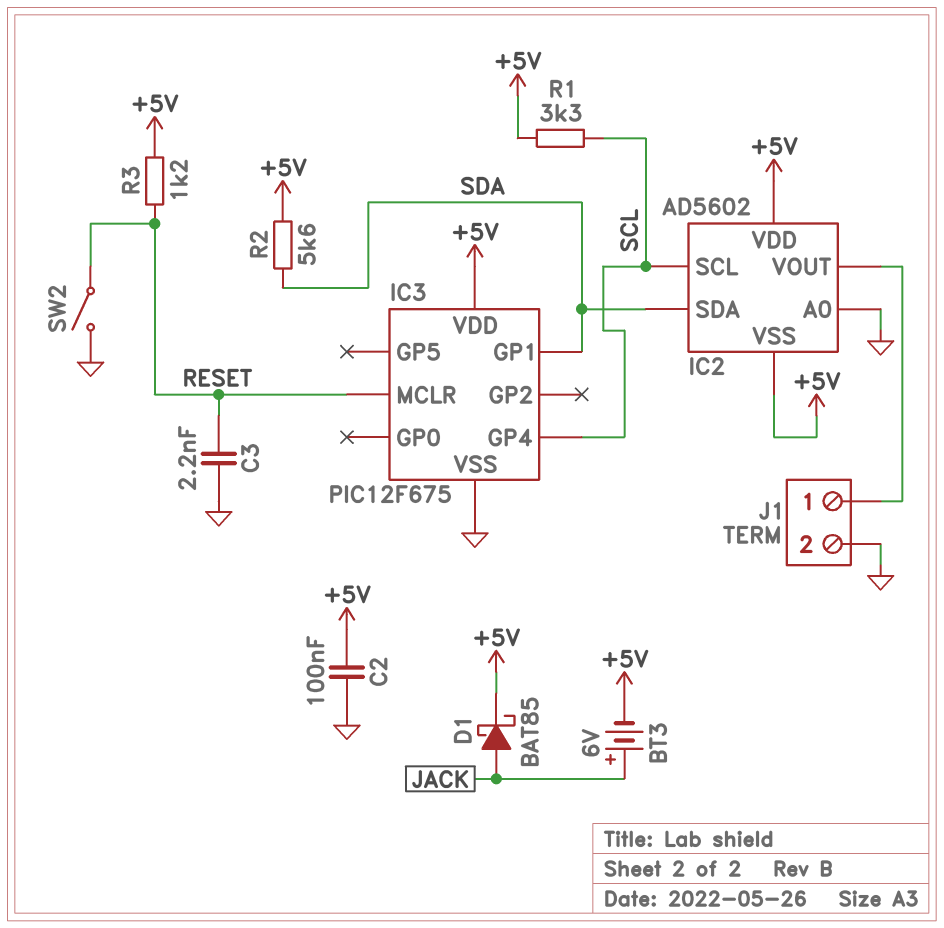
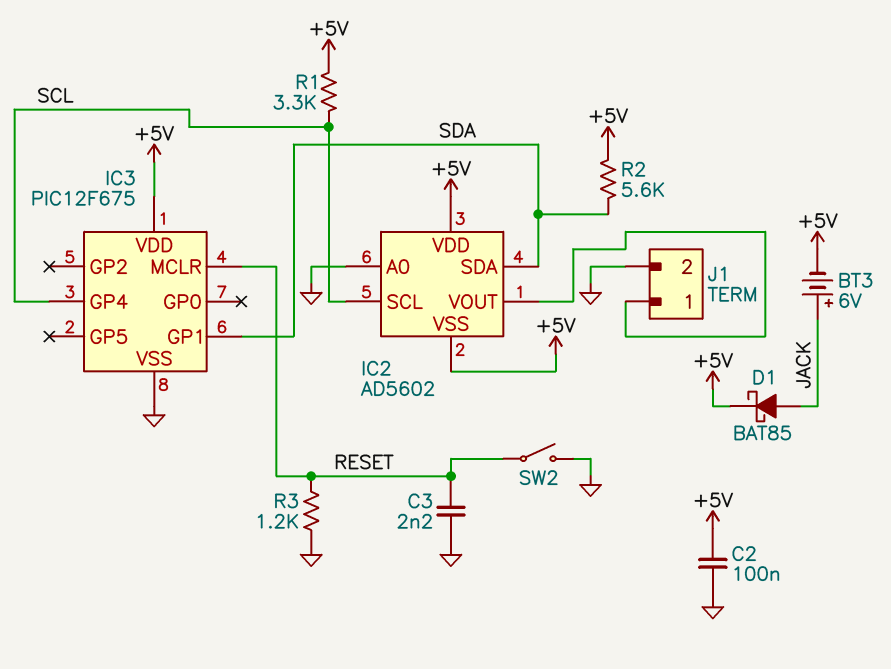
R3: 1.2k (+5V, RESET) -> 1.2k (GND, RESET)

